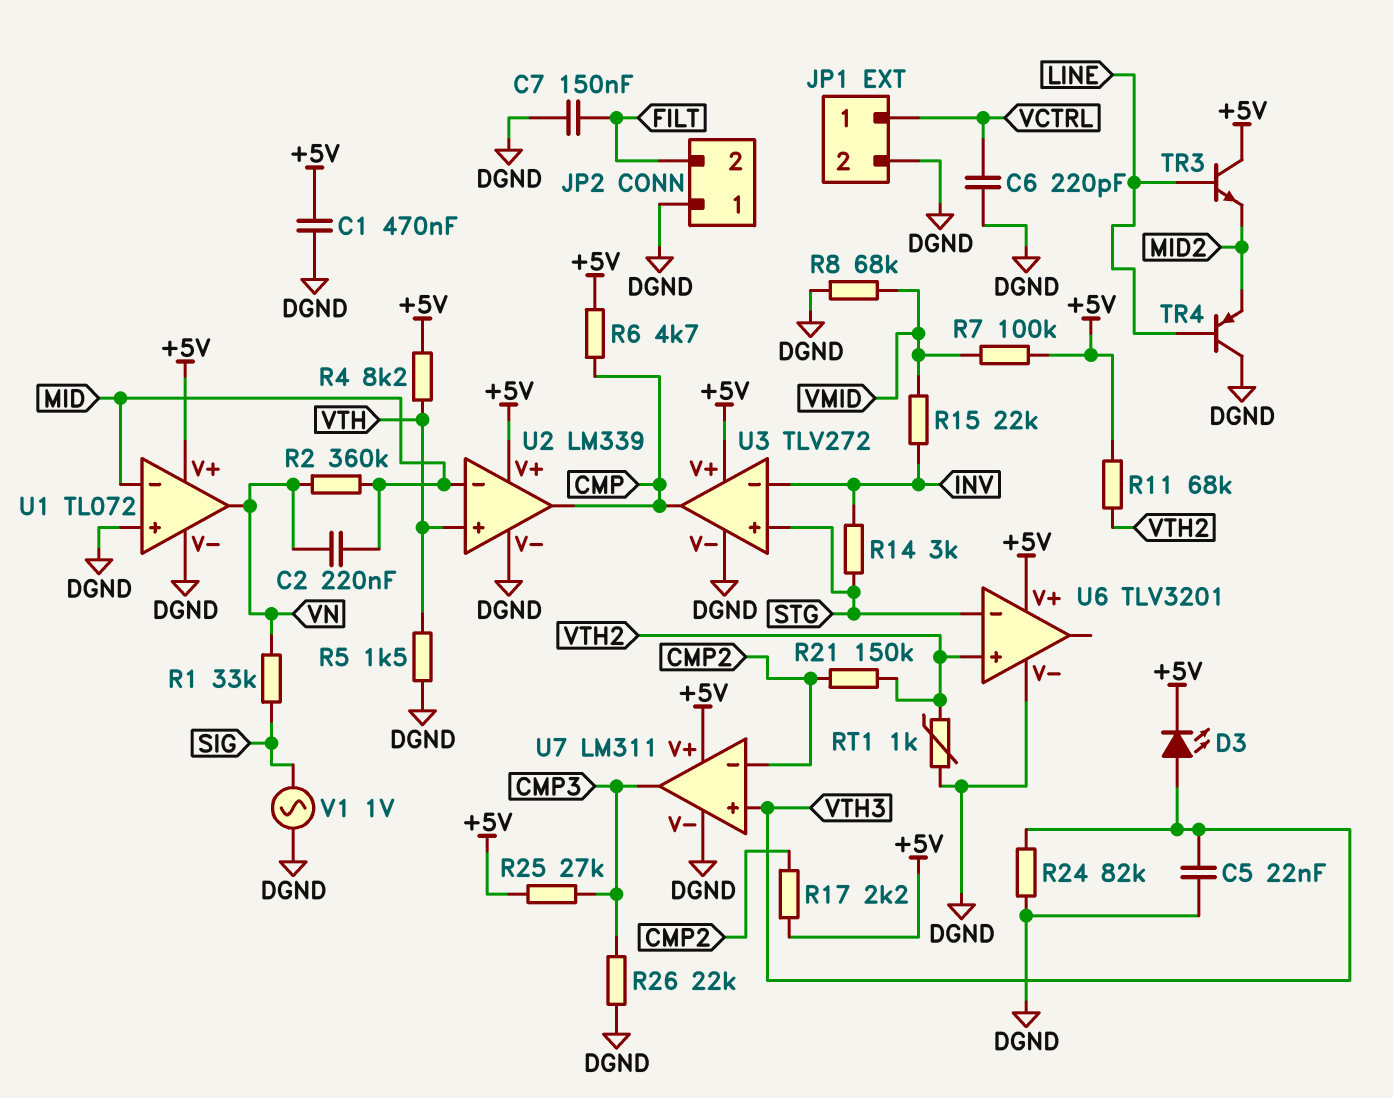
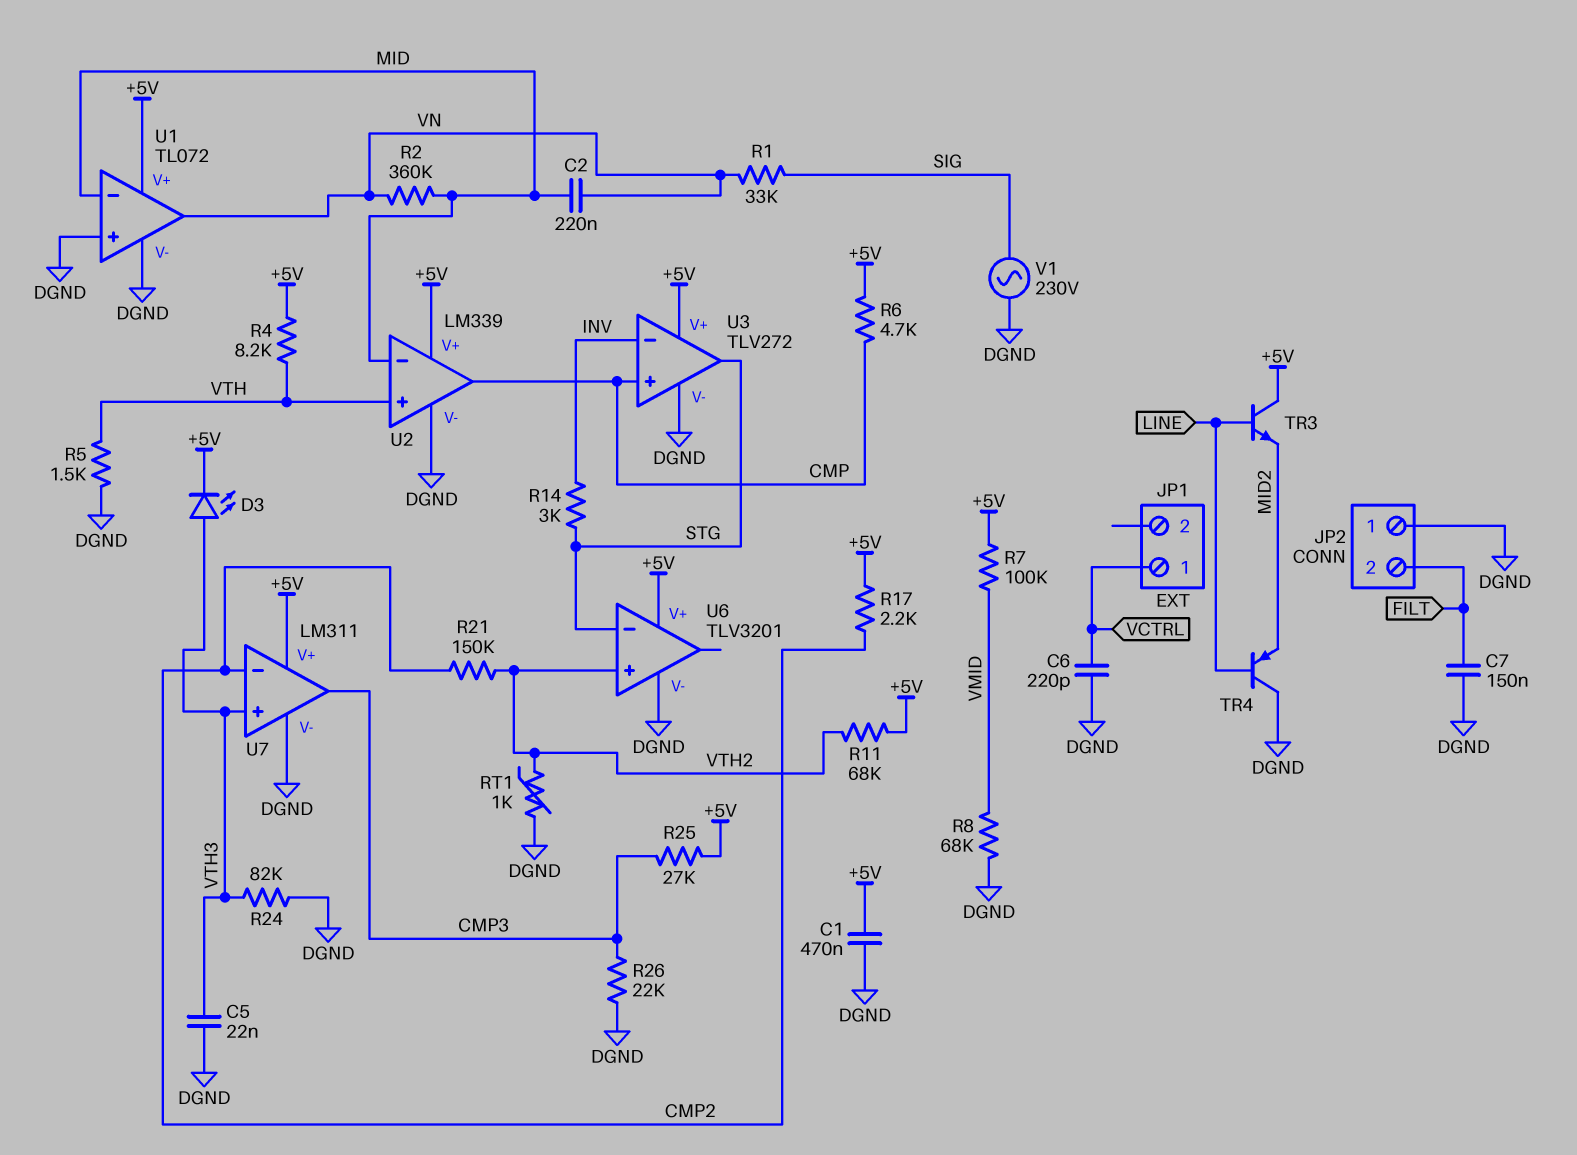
JP1 pin 2: DGND -> none
R15: 22k (INV, VMID) -> none
U3 pin in+: STG -> CMP
U3 pin out: CMP -> STG
V1: AC 1V (DGND, SIG) -> AC 230V (DGND, SIG)

